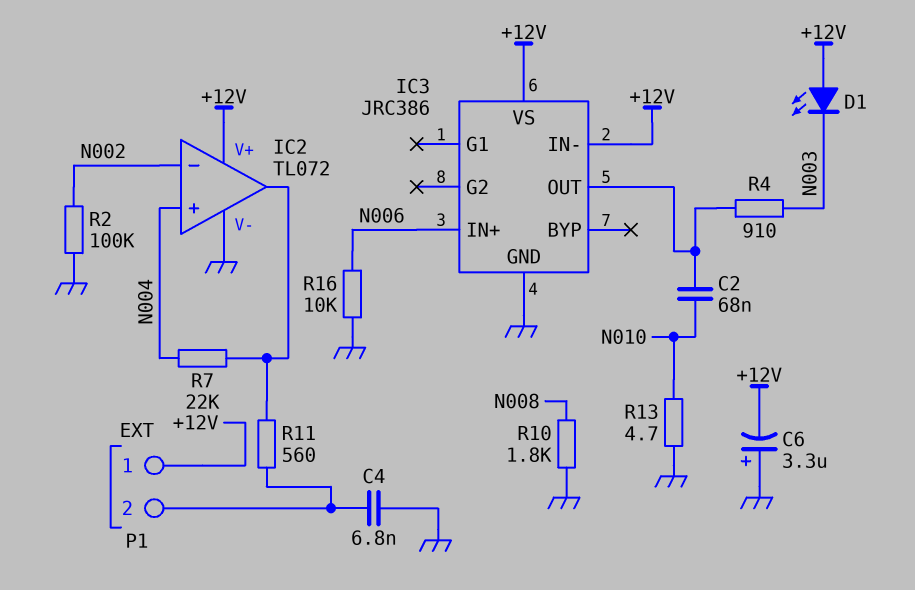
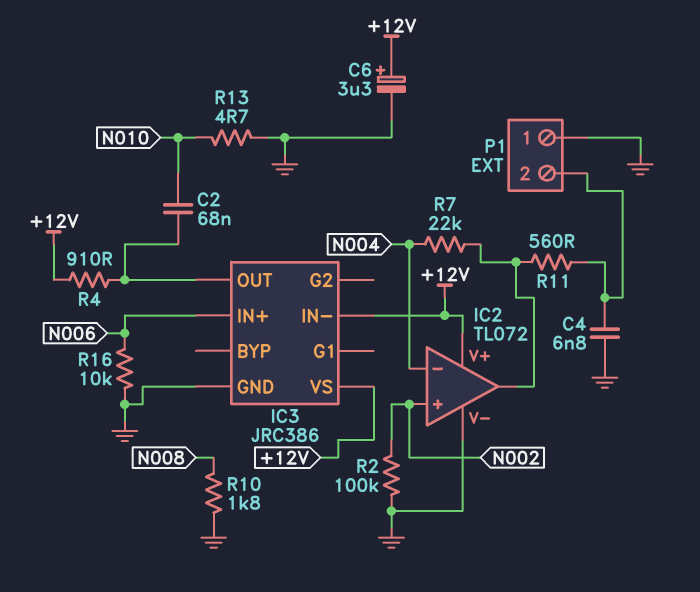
C6: 3.3uF (plus GND, minus +12V) -> 3.3uF (plus +12V, minus GND)
D1: LED (A +12V, K N003) -> none
IC2 pin in+: N004 -> N002
IC2 pin in-: N002 -> N004
P1 pin 1: +12V -> GND
R4: 910 (IC3/OUT, N003) -> 910 (+12V, IC3/OUT)

